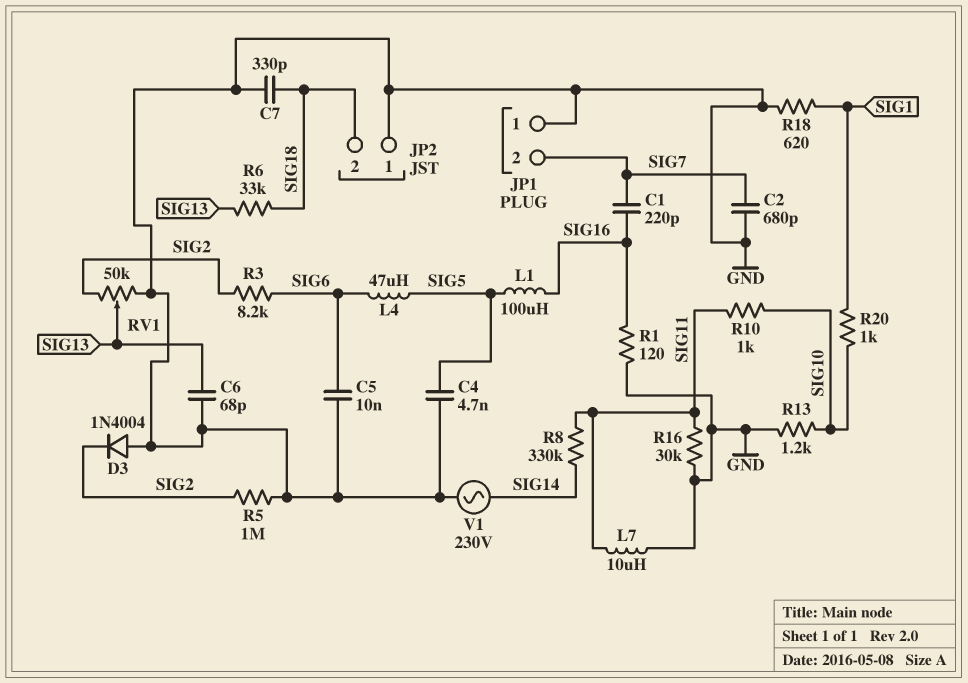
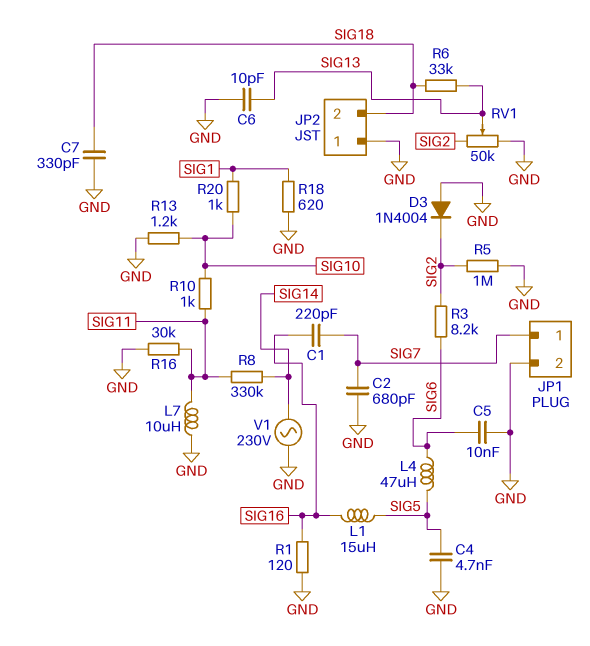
C6: 68pF (GND, SIG13) -> 10pF (GND, SIG13)
JP1 pin 1: GND -> SIG7
JP1 pin 2: SIG7 -> GND
L1: 100uH (SIG5, SIG16) -> 15uH (SIG5, SIG16)

